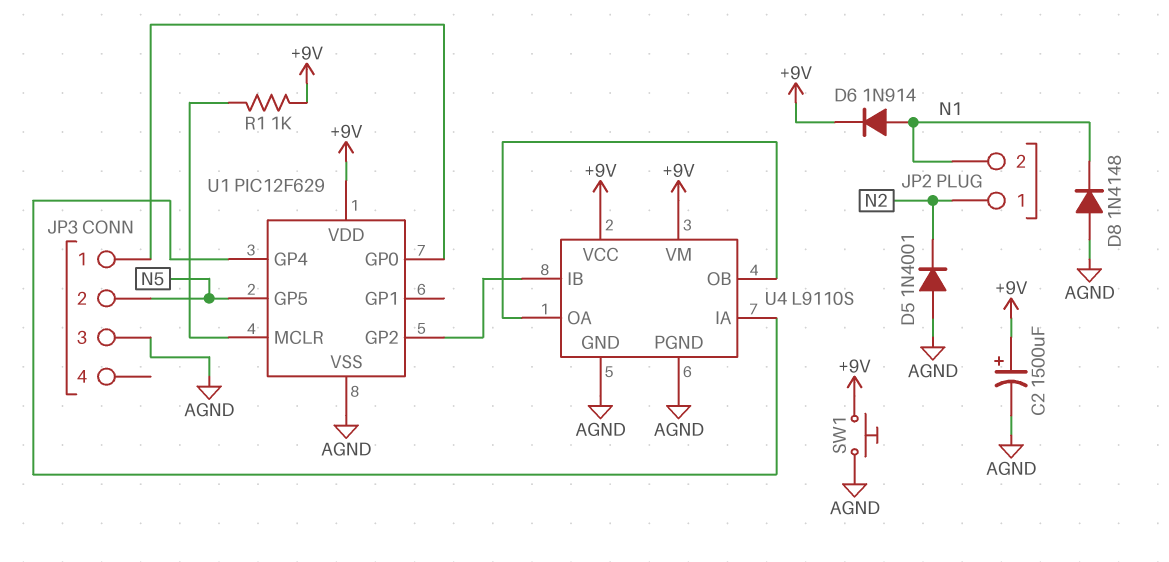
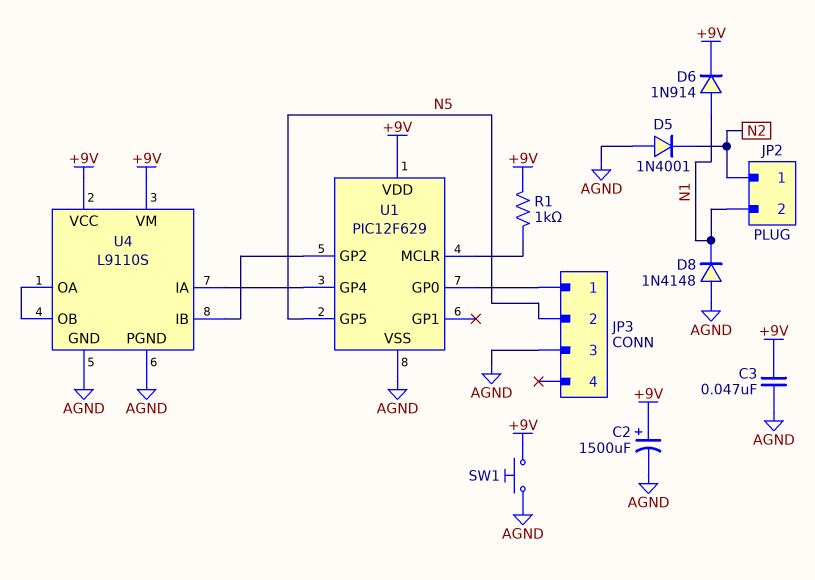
C3: none -> 47nF (+9V, AGND)

